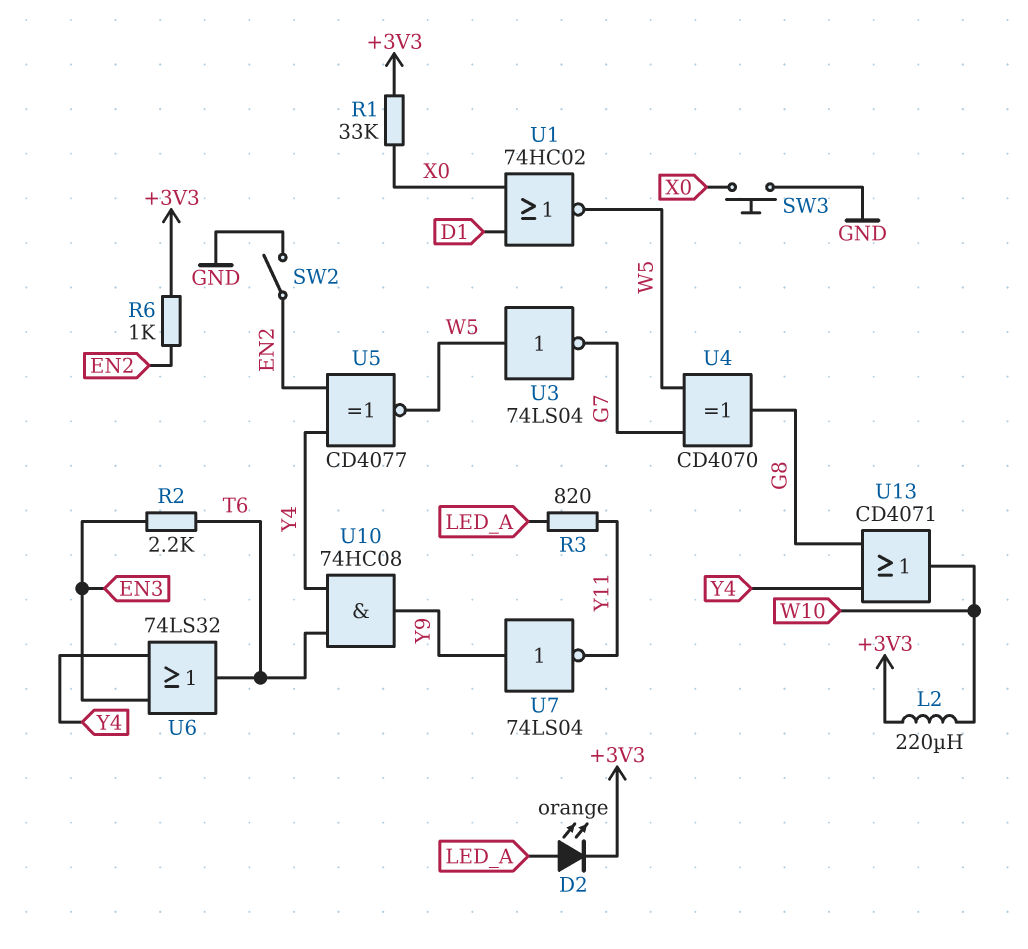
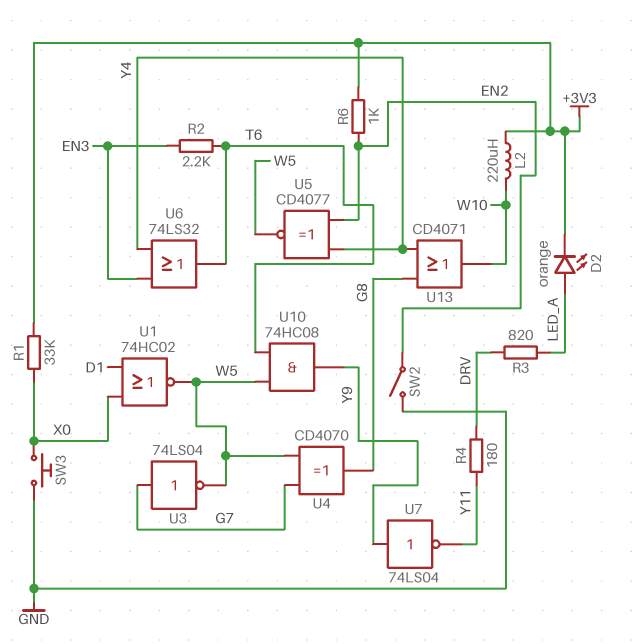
R3: 820 (LED_A, Y11) -> 820 (DRV, LED_A)
R4: none -> 180 (DRV, Y11)
U3: NOT 74LS04 (in W5, out G7) -> NOT 74LS04 (in G7, out W5)
U10: AND 74HC08 (in T6, in Y4, out Y9) -> AND 74HC08 (in T6, in W5, out Y9)

